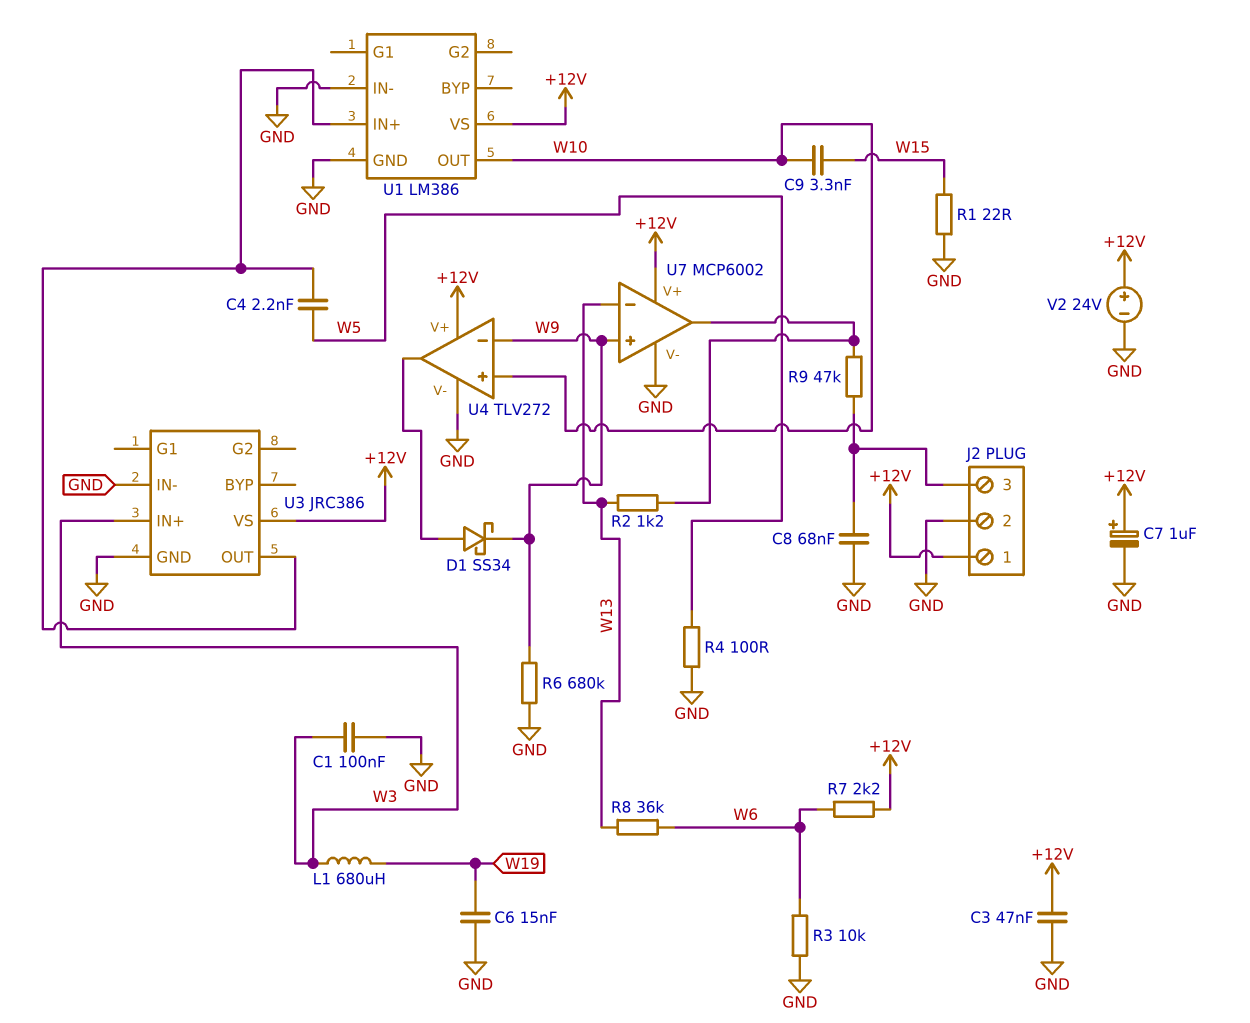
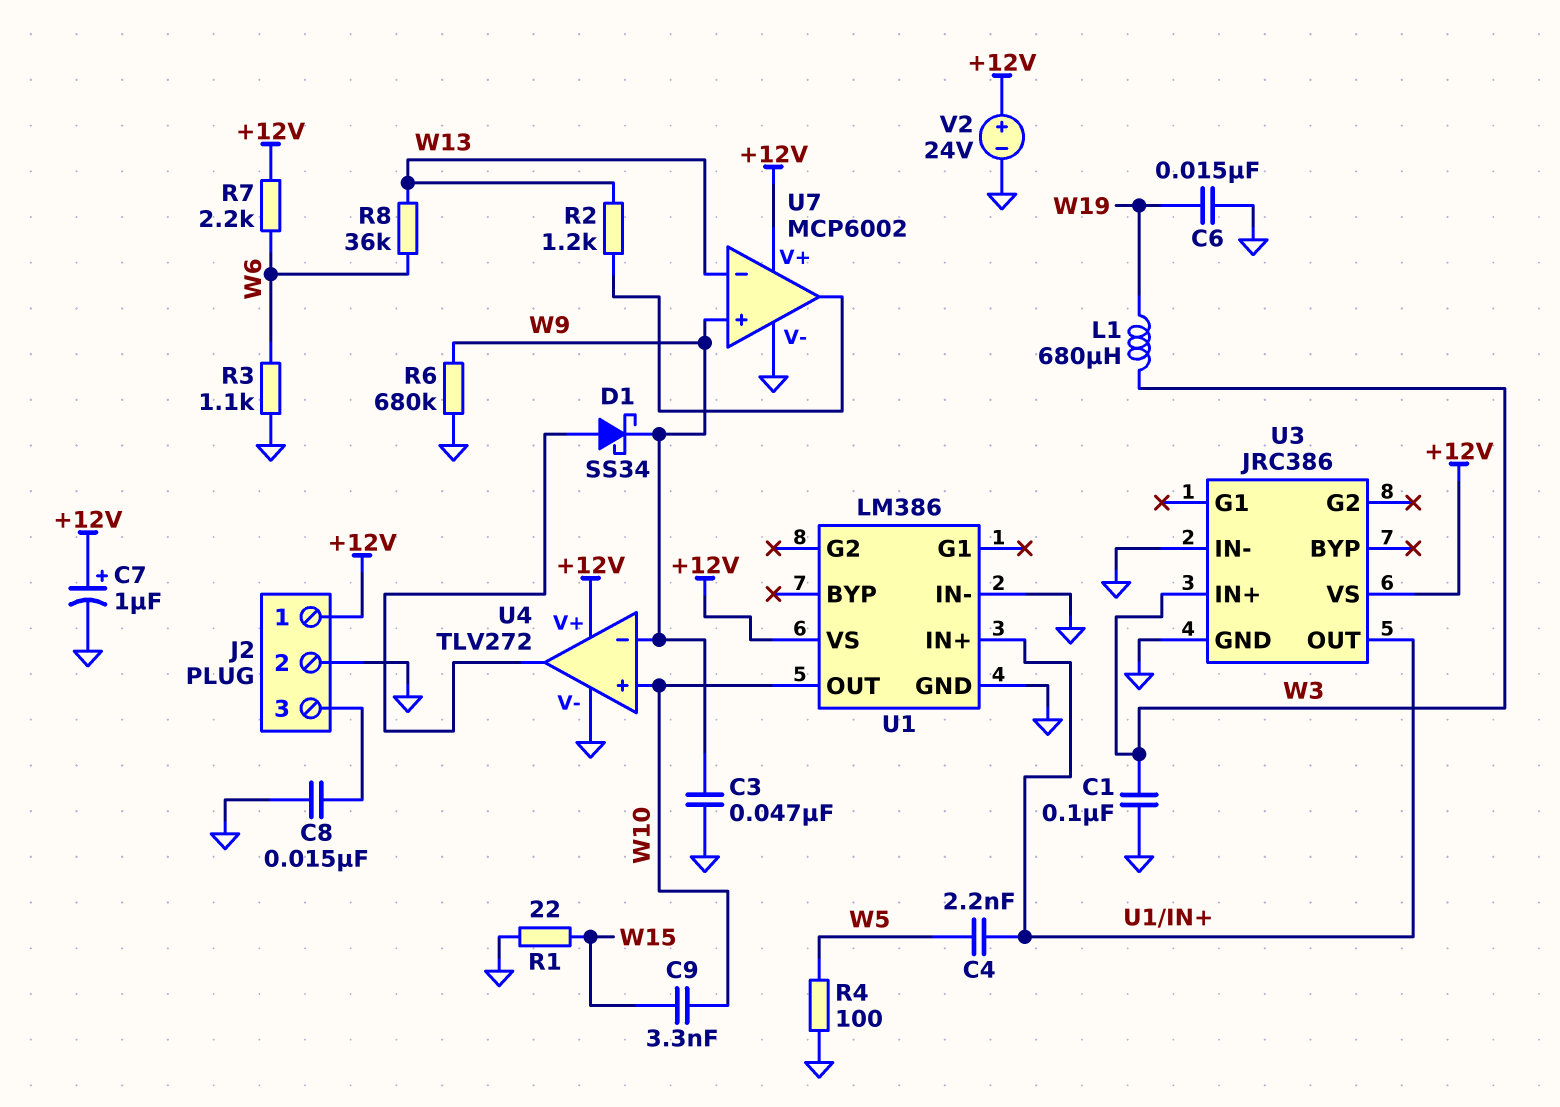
C3: 47nF (+12V, GND) -> 47nF (GND, W9)
C8: 68nF (GND, J2/3) -> 15nF (GND, J2/3)
R3: 10k (GND, W6) -> 1.1k (GND, W6)
R9: 47k (J2/3, U7/out) -> none

